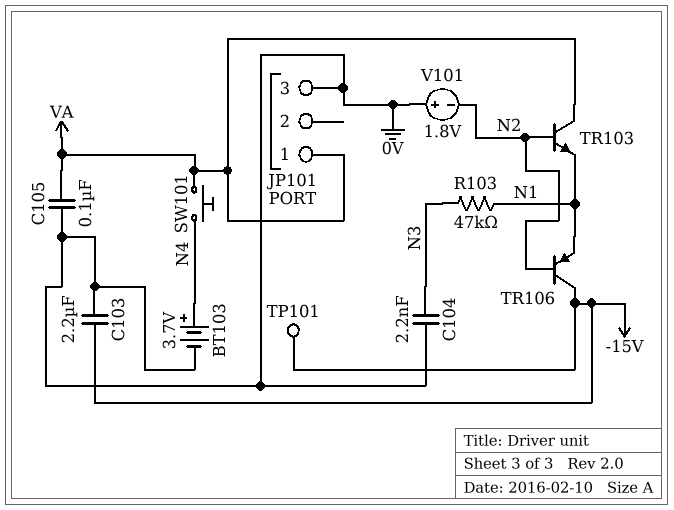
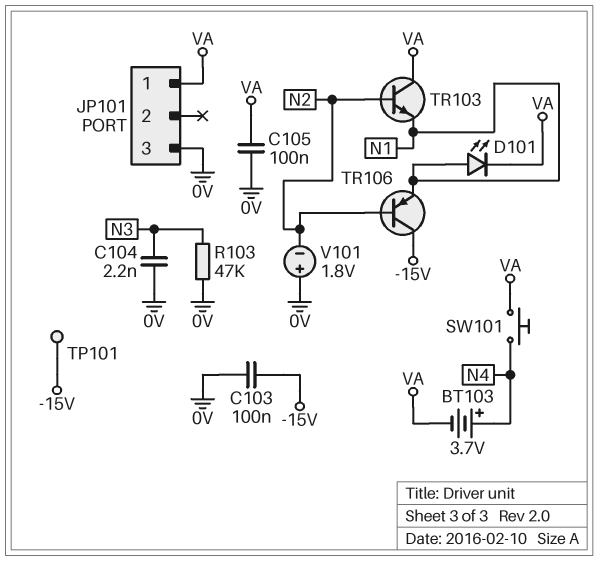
BT103: 3.7V (plus N4, minus 0V) -> 3.7V (plus N4, minus VA)
C103: 2.2uF (-15V, 0V) -> 100nF (-15V, 0V)
D101: none -> LED (A N1, K VA)
R103: 47k (N1, N3) -> 47k (0V, N3)

